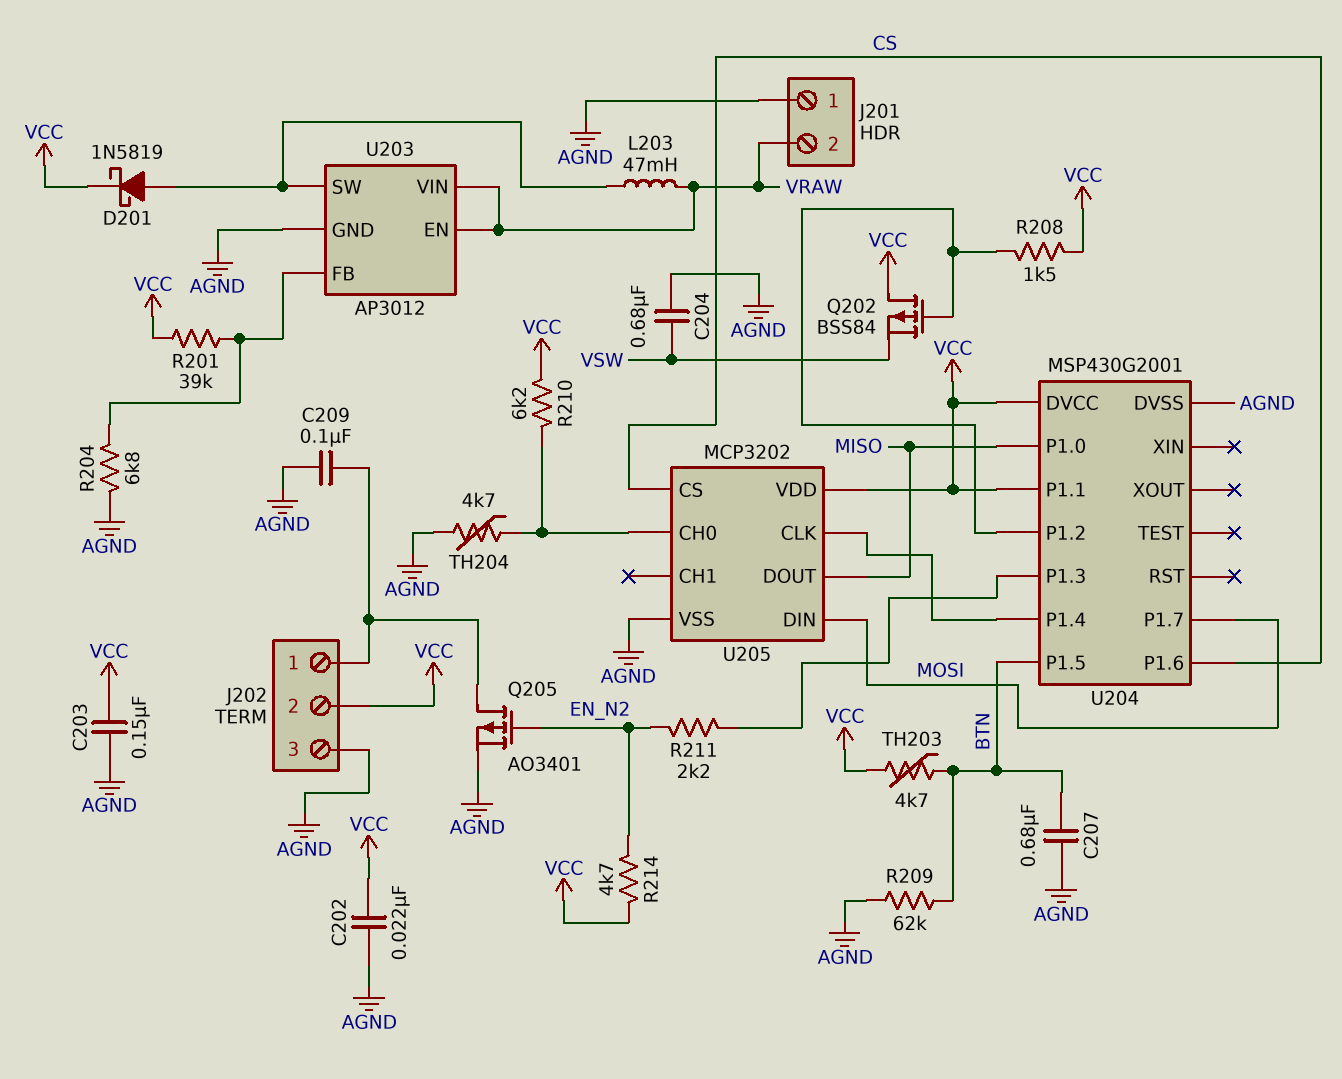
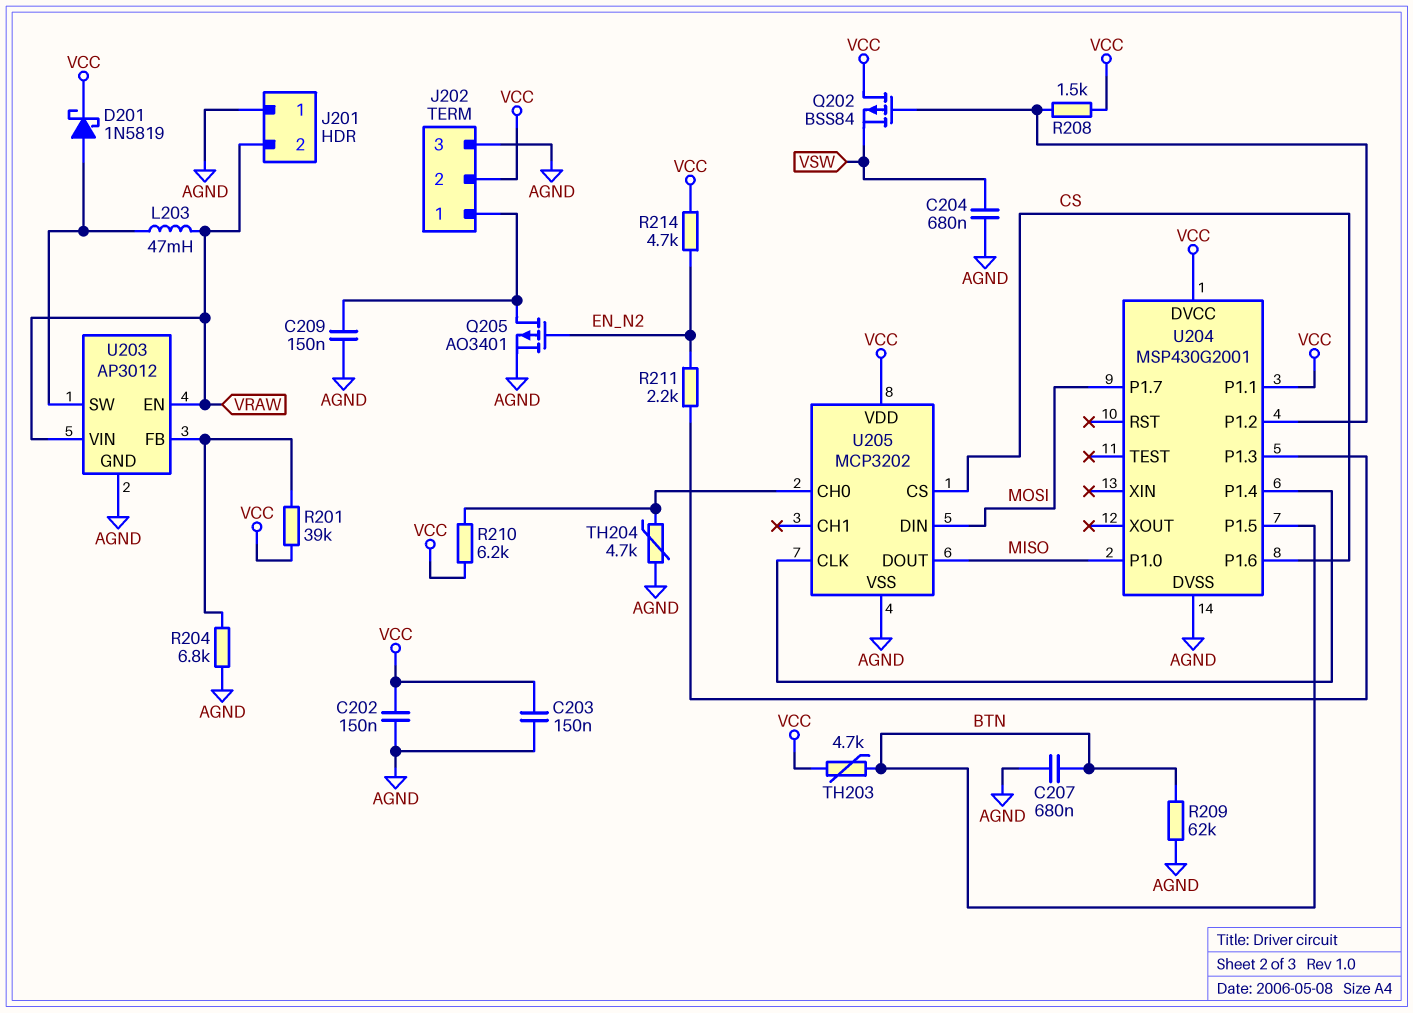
C202: 22nF (AGND, VCC) -> 150nF (AGND, VCC)
C209: 100nF (AGND, J202/1) -> 150nF (AGND, J202/1)

